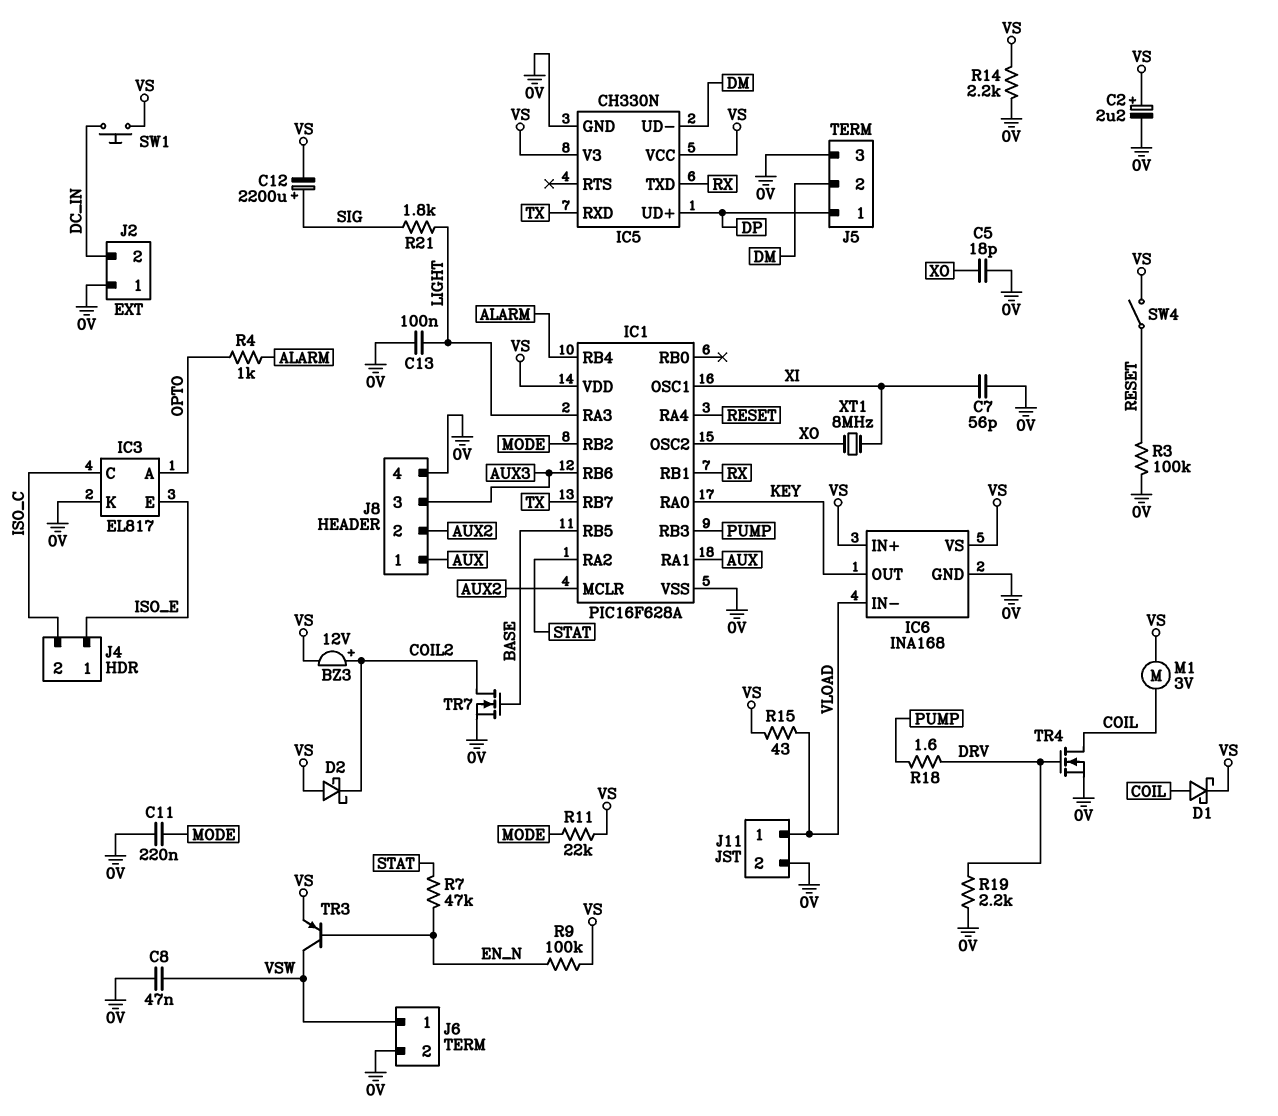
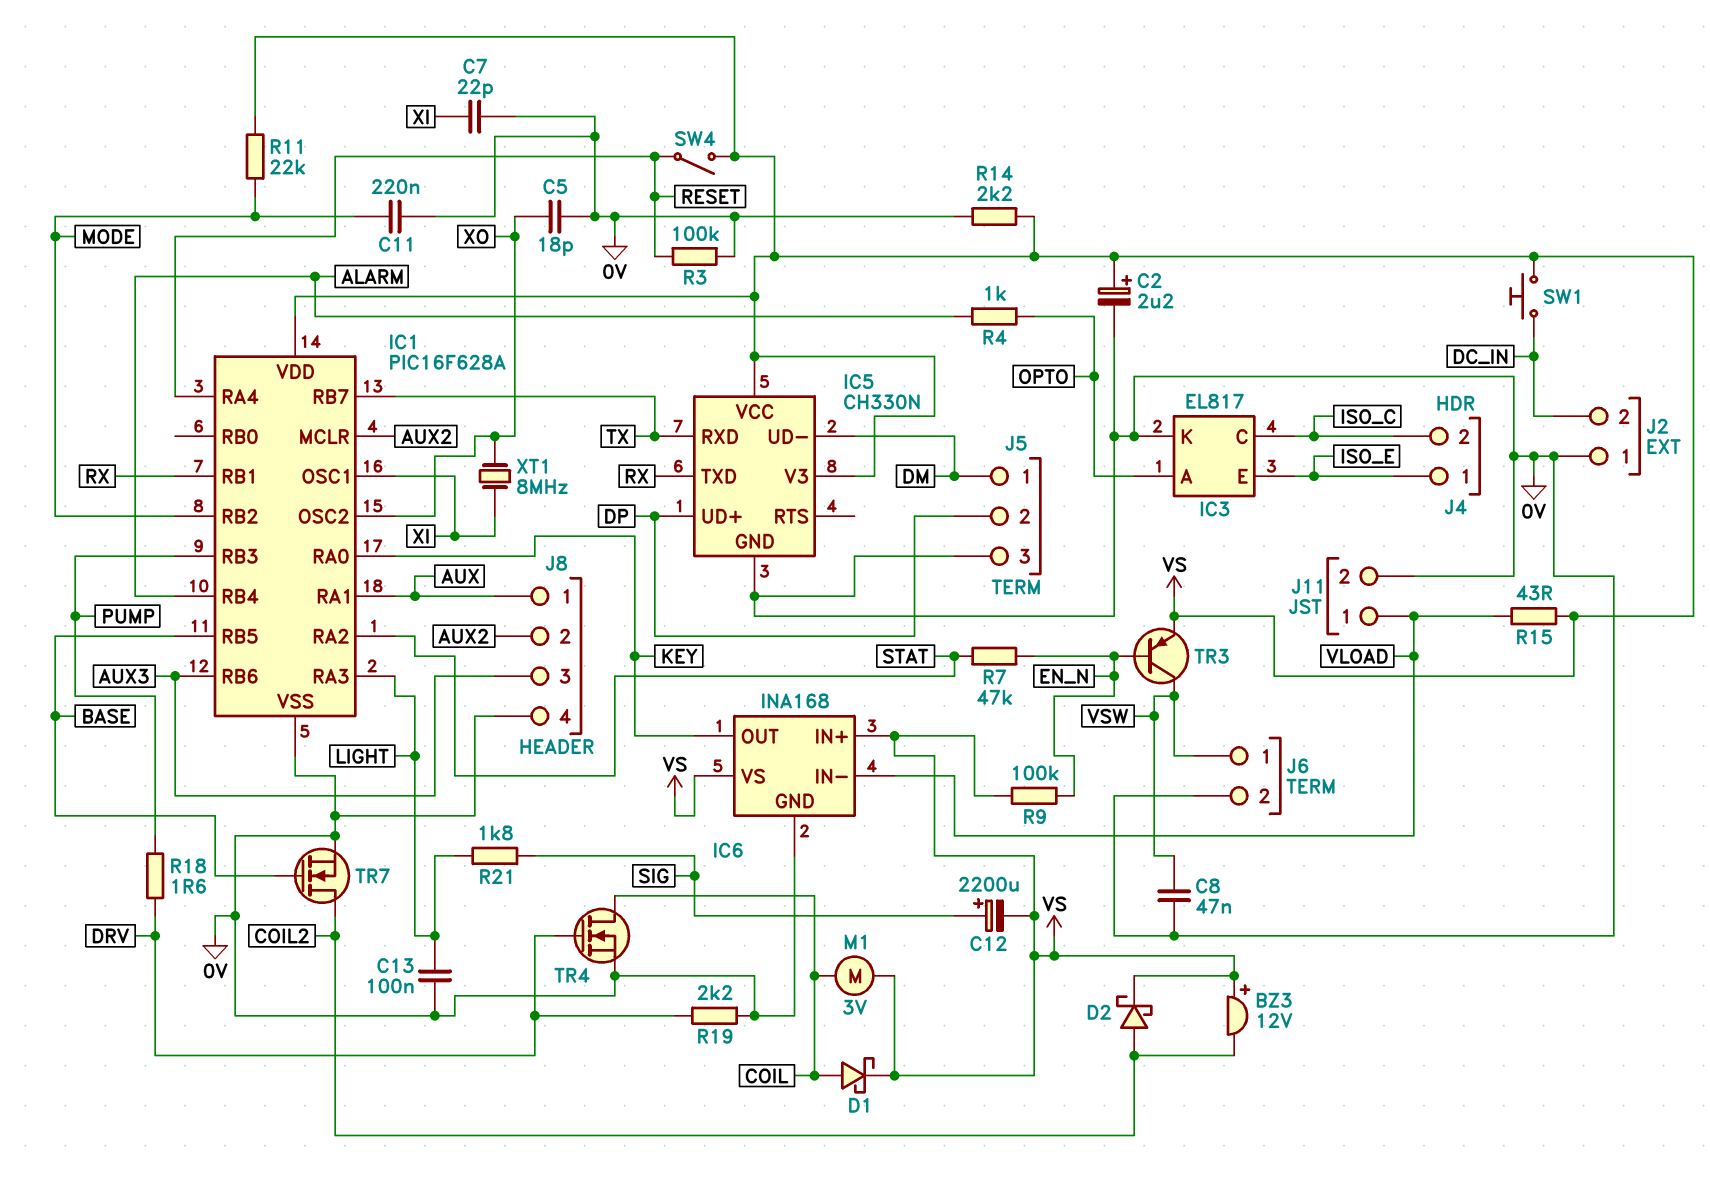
BZ3: buzzer 12V (plus COIL2, minus VS) -> buzzer 12V (plus VS, minus COIL2)
C7: 56pF (0V, XI) -> 22pF (0V, XI)
D2: schottky (A VS, K COIL2) -> schottky (A COIL2, K VS)
J5 pin 1: DP -> DM
J5 pin 2: DM -> DP

